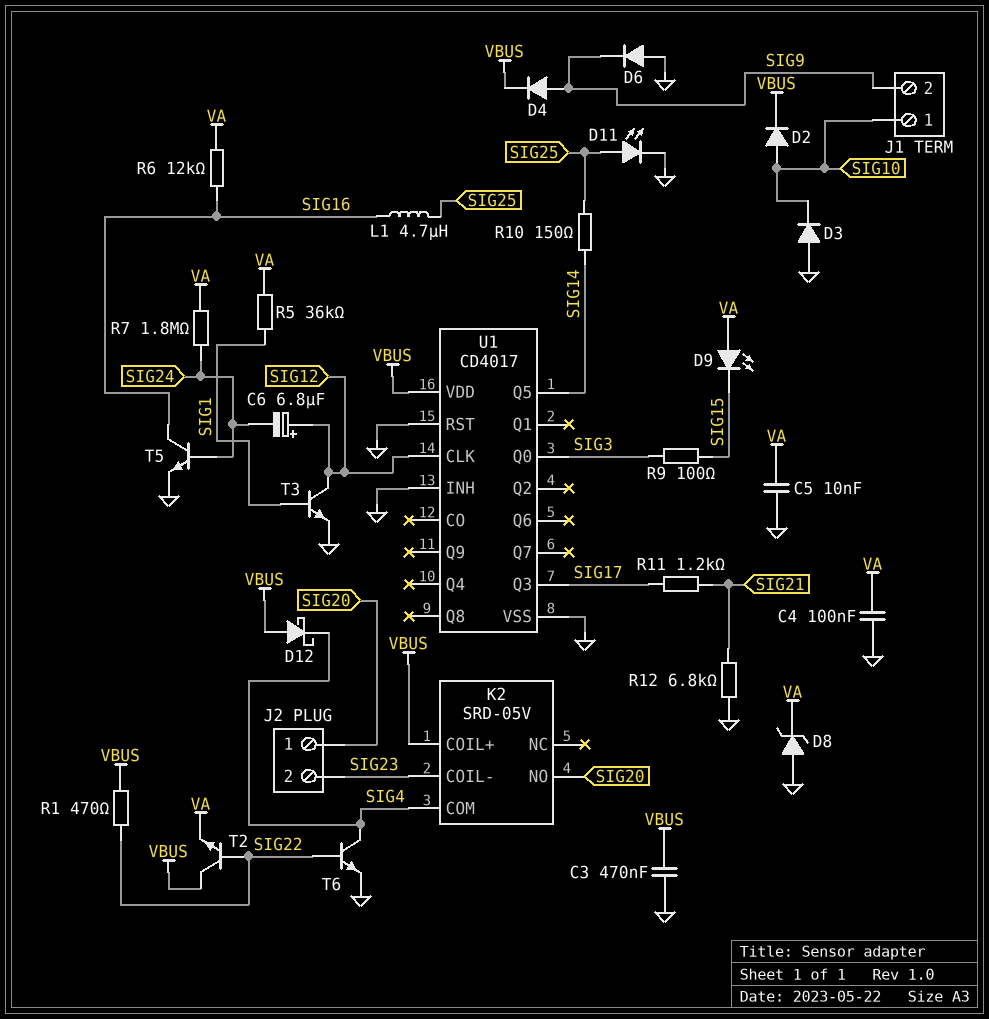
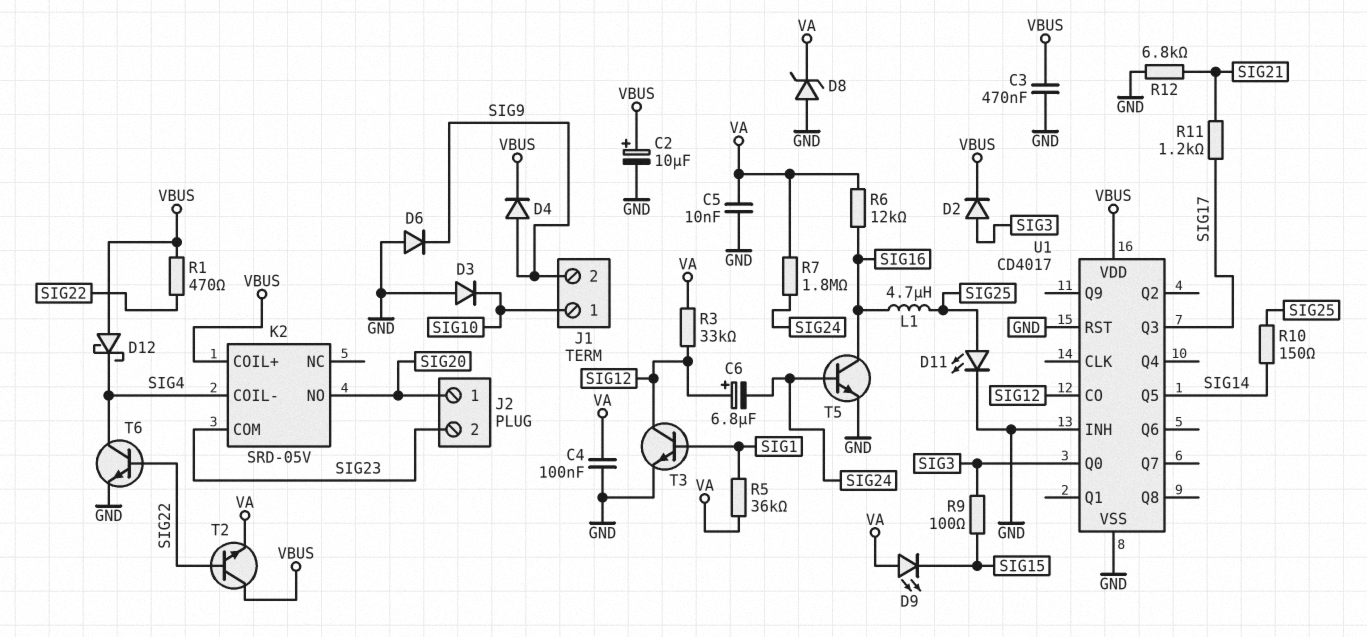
C2: none -> 10uF (plus VBUS, minus GND)
D2: diode (A SIG10, K VBUS) -> diode (A SIG3, K VBUS)
K2 pin COIL-: SIG23 -> SIG4
K2 pin COM: SIG4 -> SIG23
R3: none -> 33k (SIG12, VA)
U1 pin CLK: SIG12 -> none
U1 pin CO: none -> SIG12

